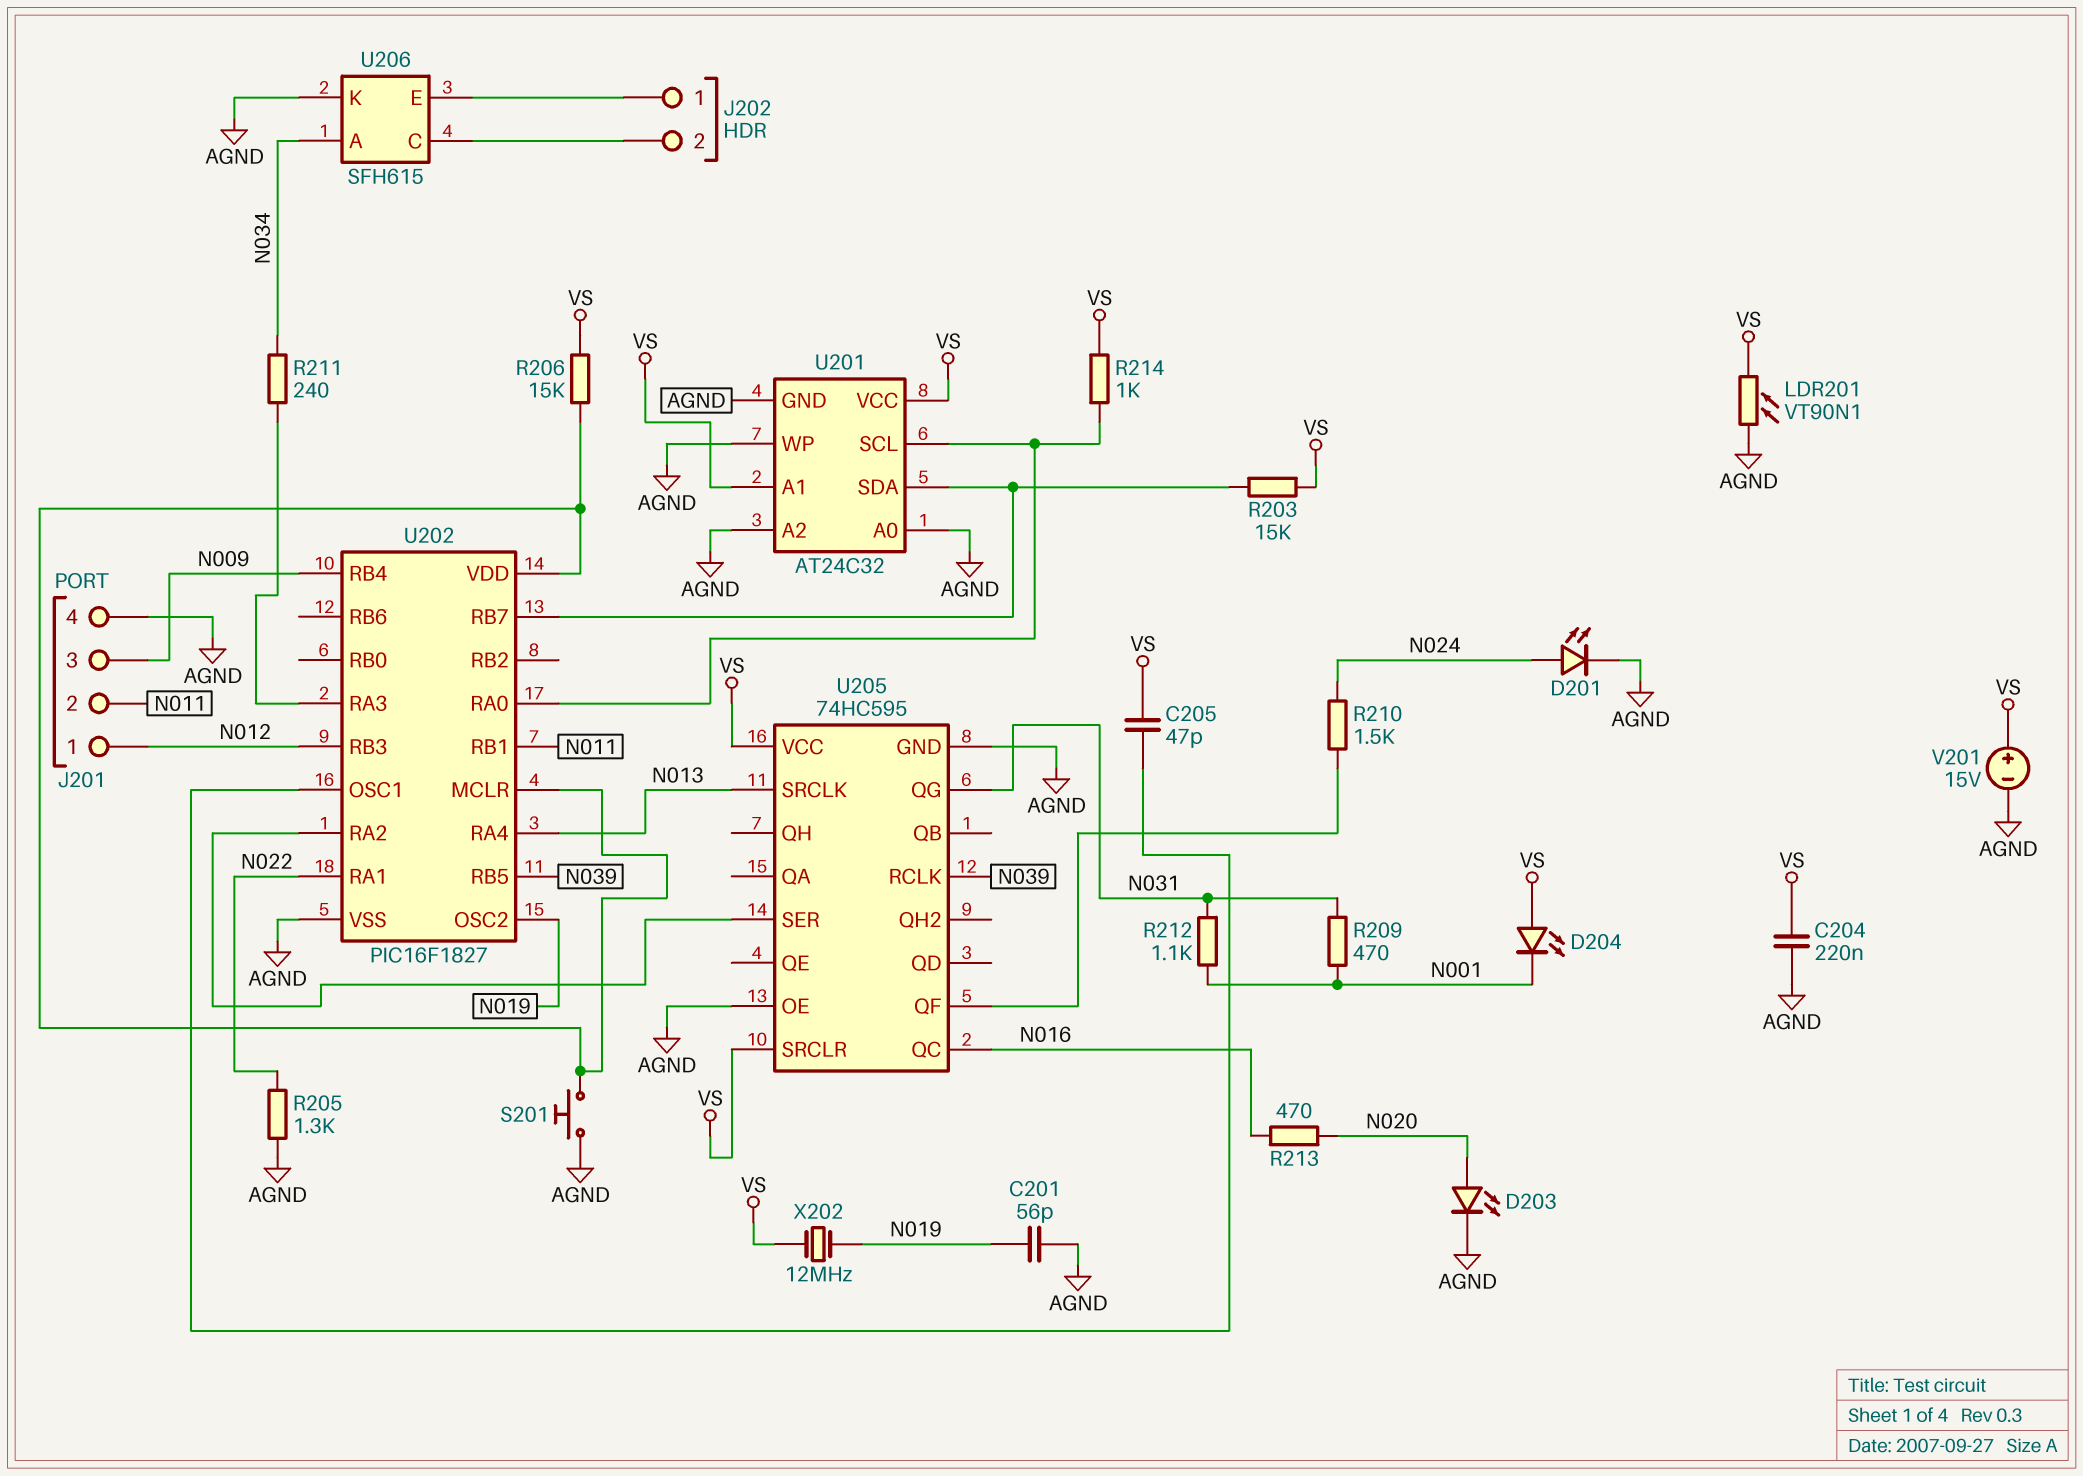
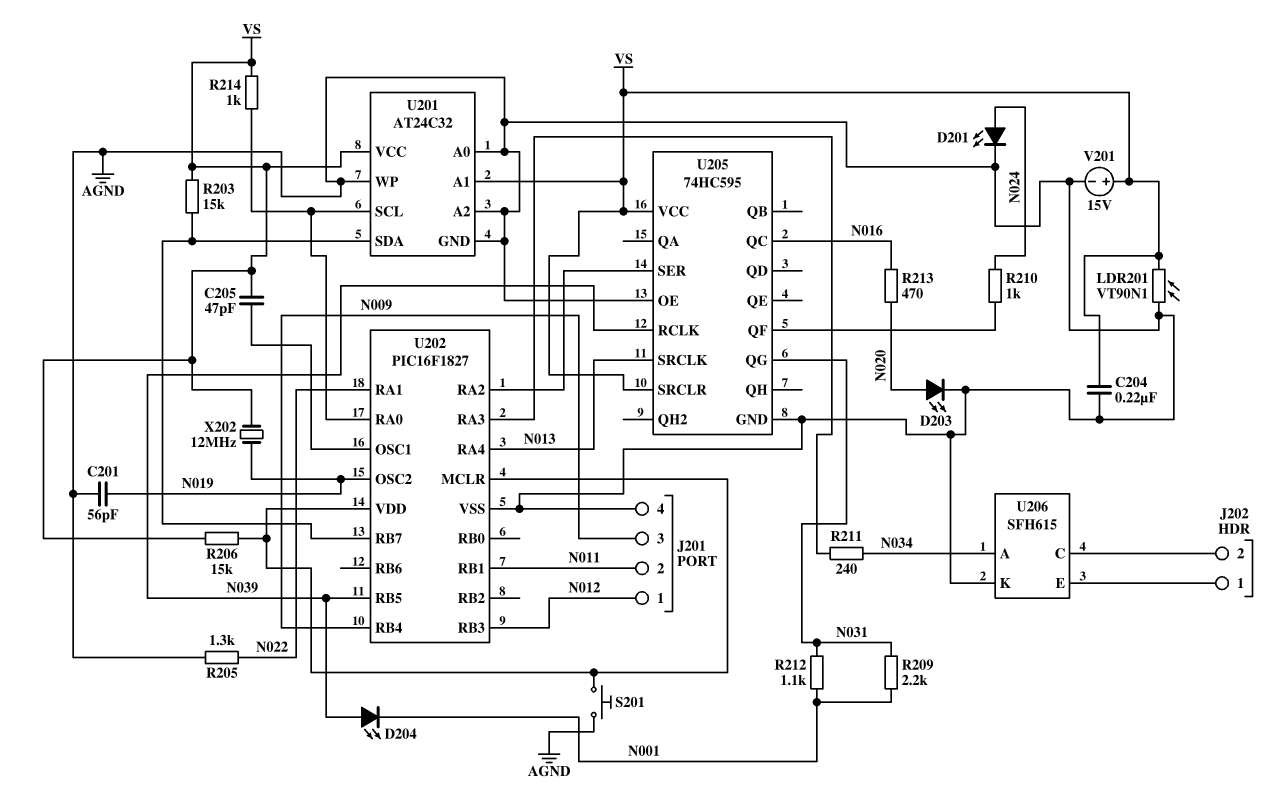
D204: LED (A VS, K N001) -> LED (A N039, K N001)
R209: 470 (N001, N031) -> 2.2k (N001, N031)
R210: 1.5k (N024, U205/QF) -> 1k (N024, U205/QF)

